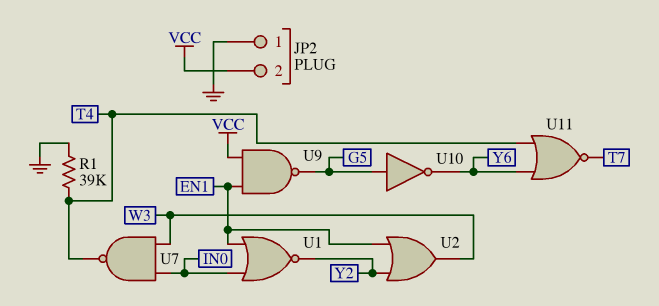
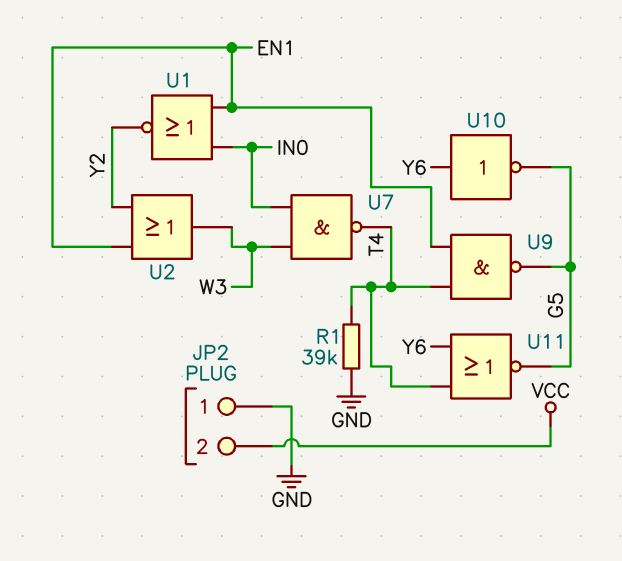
U9: NAND (in EN1, in VCC, out G5) -> NAND (in EN1, in T4, out G5)
U10: NOT (in G5, out Y6) -> NOT (in Y6, out G5)
U11: NOR (in T4, in Y6, out T7) -> NOR (in T4, in Y6, out G5)

